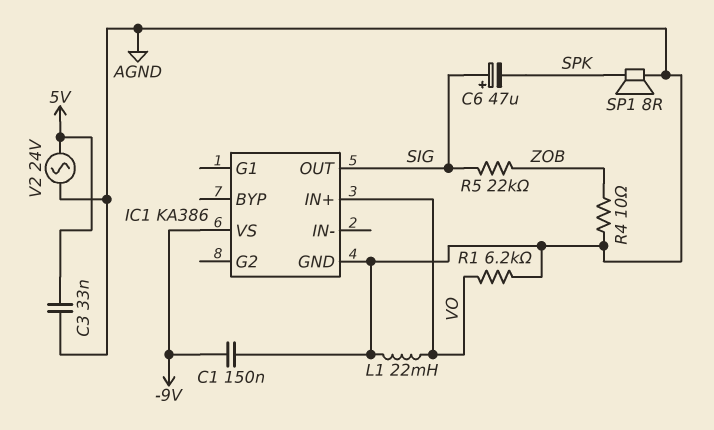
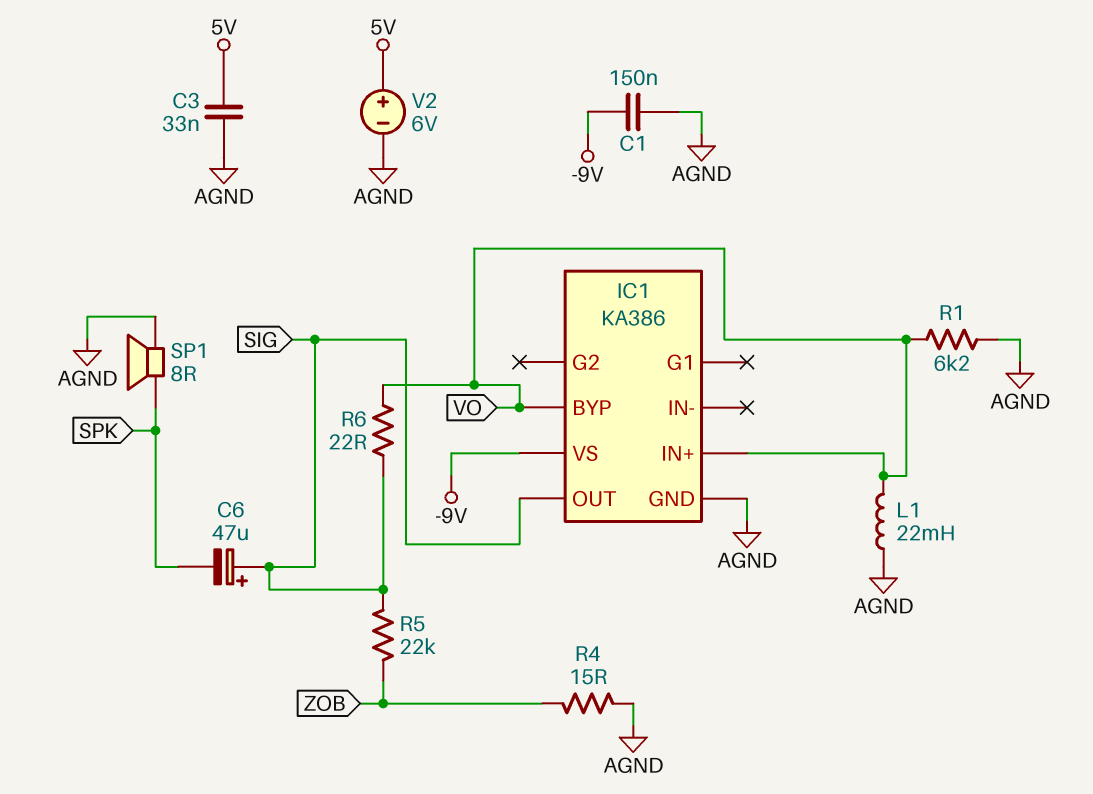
IC1 pin BYP: none -> VO
R4: 10 (AGND, ZOB) -> 15 (AGND, ZOB)
R6: none -> 22 (SIG, VO)
V2: AC 24V (5V, AGND) -> 6V (plus 5V, minus AGND)

